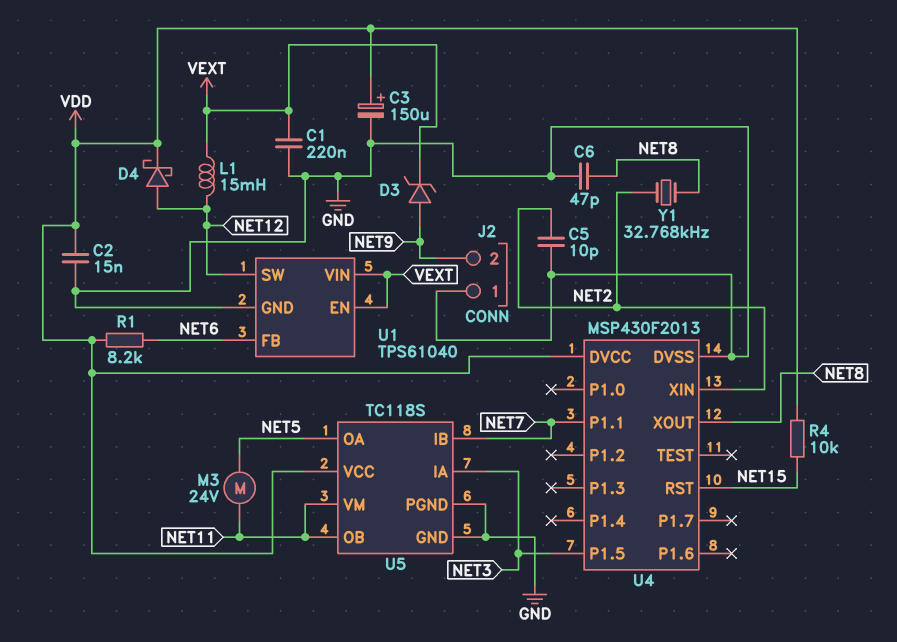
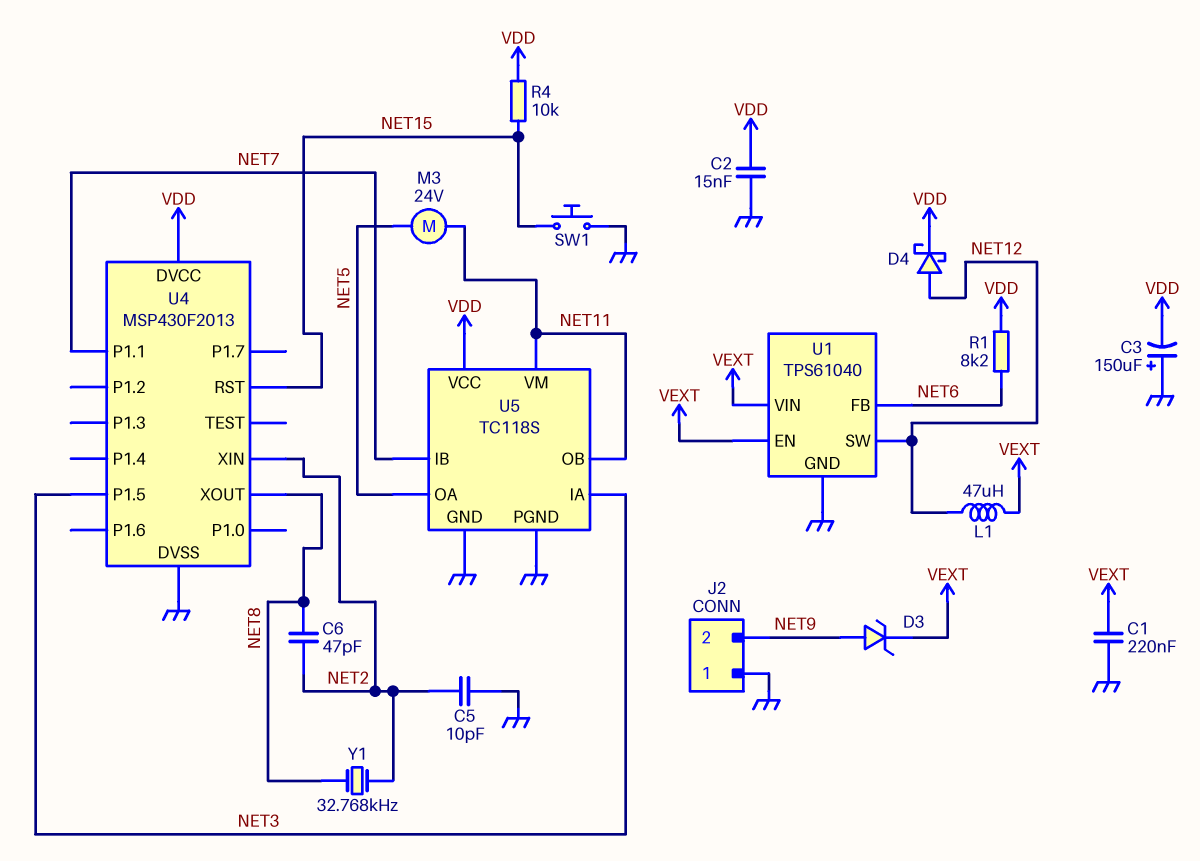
C3: 150uF (plus VDD, minus GND) -> 150uF (plus GND, minus VDD)
C6: 47pF (GND, NET8) -> 47pF (NET2, NET8)
L1: 15mH (NET12, VEXT) -> 47uH (NET12, VEXT)
SW1: none -> button (GND, NET15)

